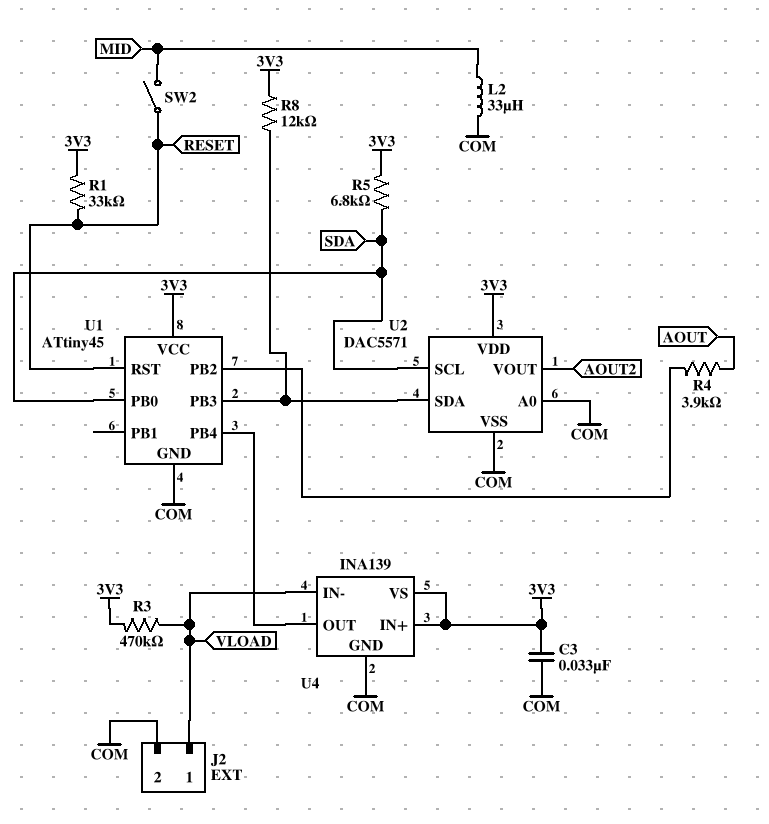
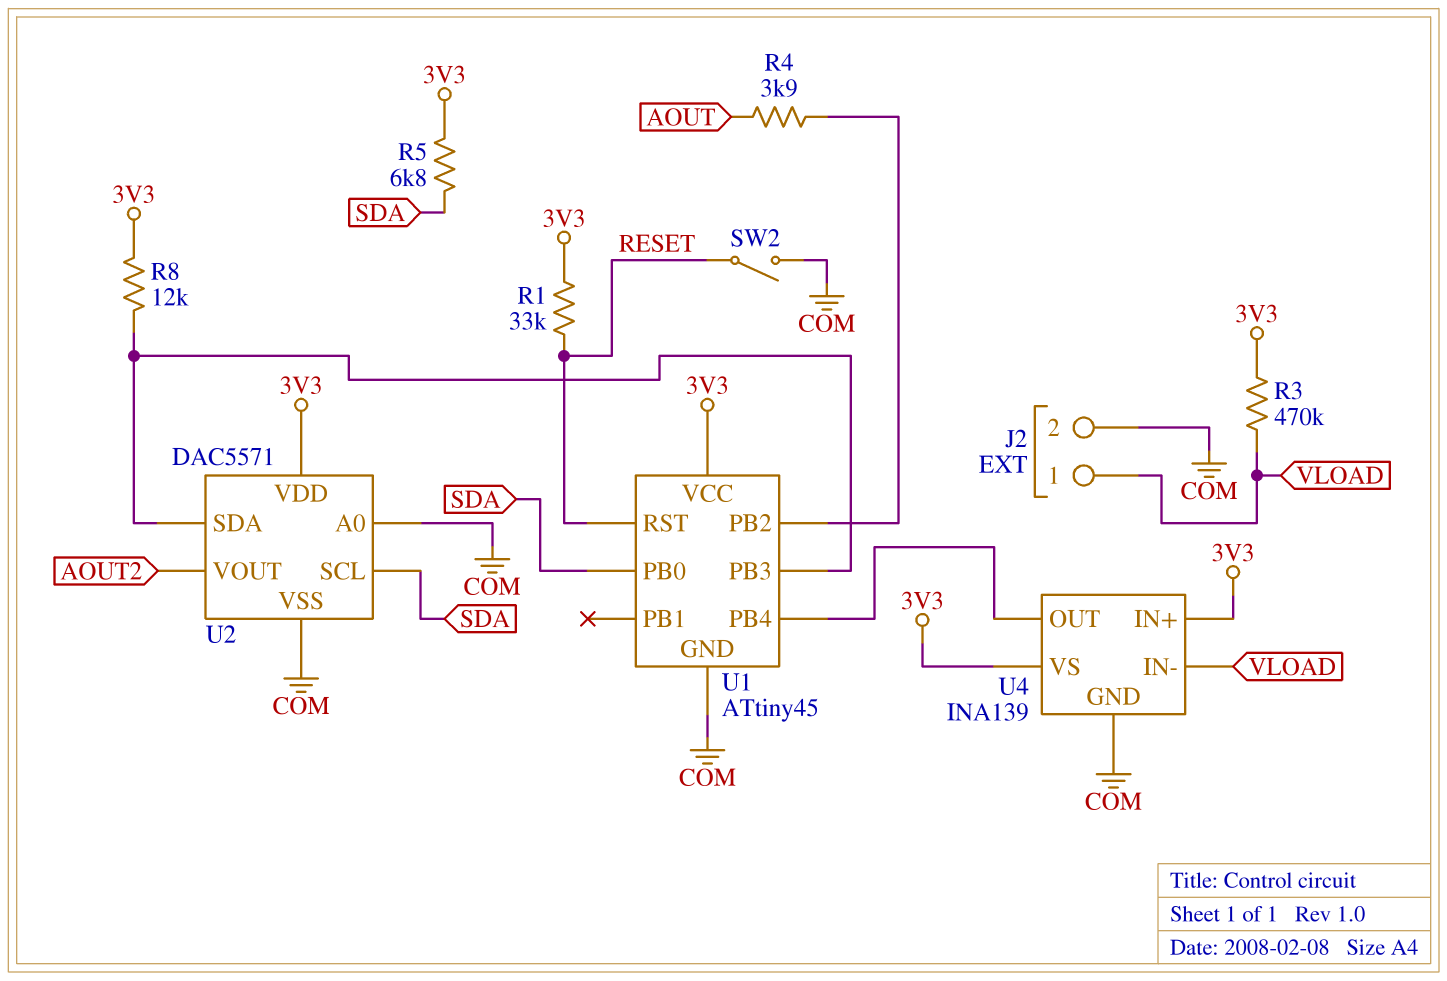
C3: 33nF (3V3, COM) -> none
L2: 33uH (COM, MID) -> none
SW2: switch (MID, RESET) -> switch (COM, RESET)

